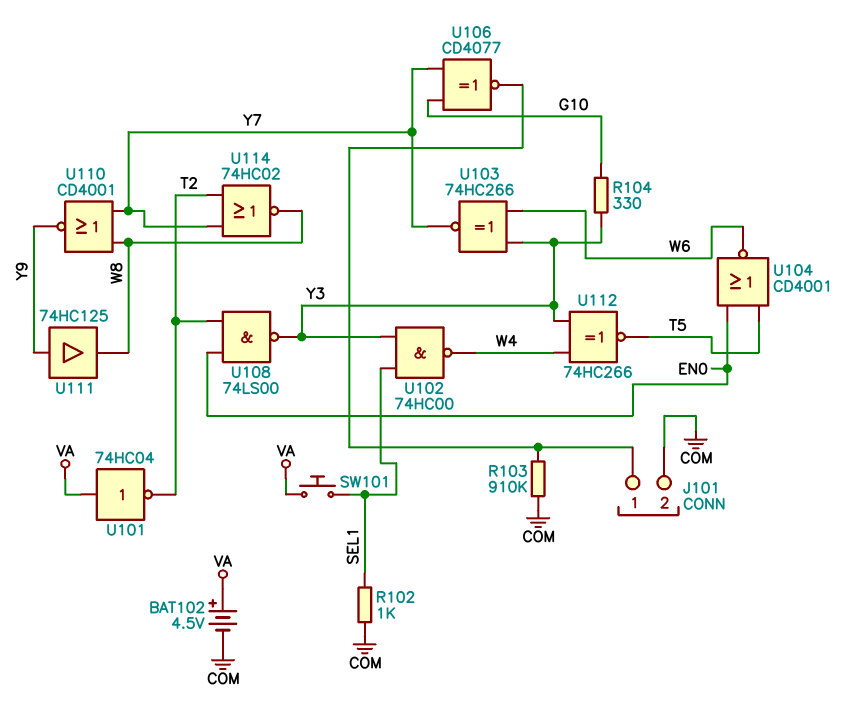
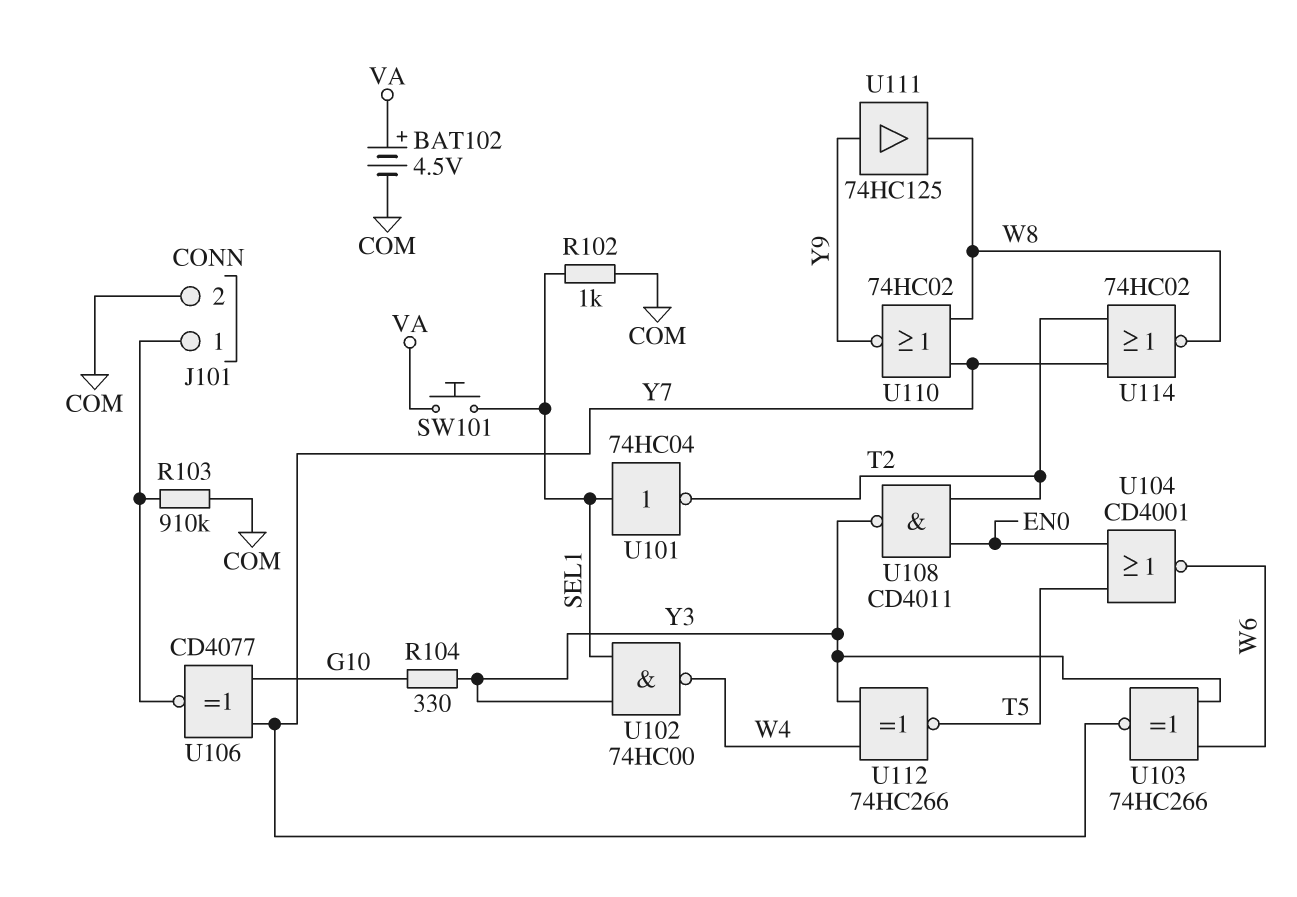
U101: NOT 74HC04 (in VA, out T2) -> NOT 74HC04 (in SEL1, out T2)
U108: NAND 74LS00 (in EN0, in T2, out Y3) -> NAND CD4011 (in EN0, in T2, out Y3)
U110: NOR CD4001 (in W8, in Y7, out Y9) -> NOR 74HC02 (in W8, in Y7, out Y9)

